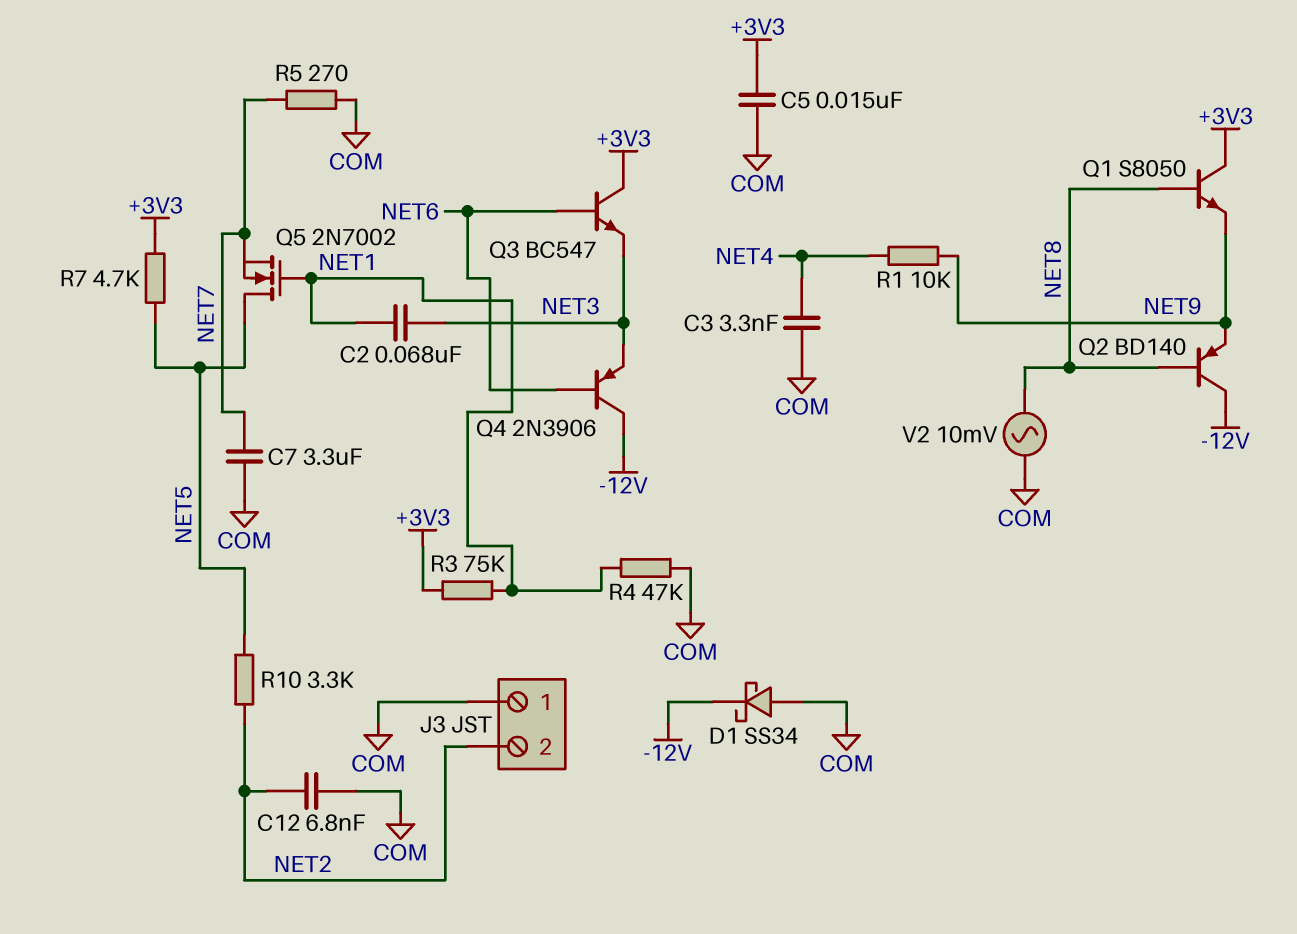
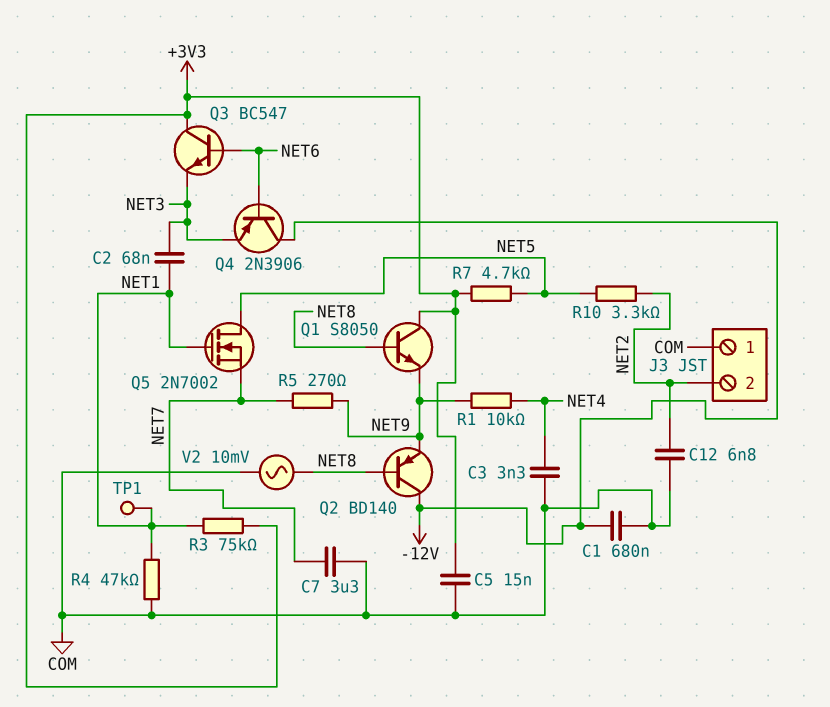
C1: none -> 680nF (-12V, COM)
D1: schottky SS34 (A COM, K -12V) -> none
R5: 270 (COM, NET7) -> 270 (NET7, NET9)
TP1: none -> test point (NET1)

